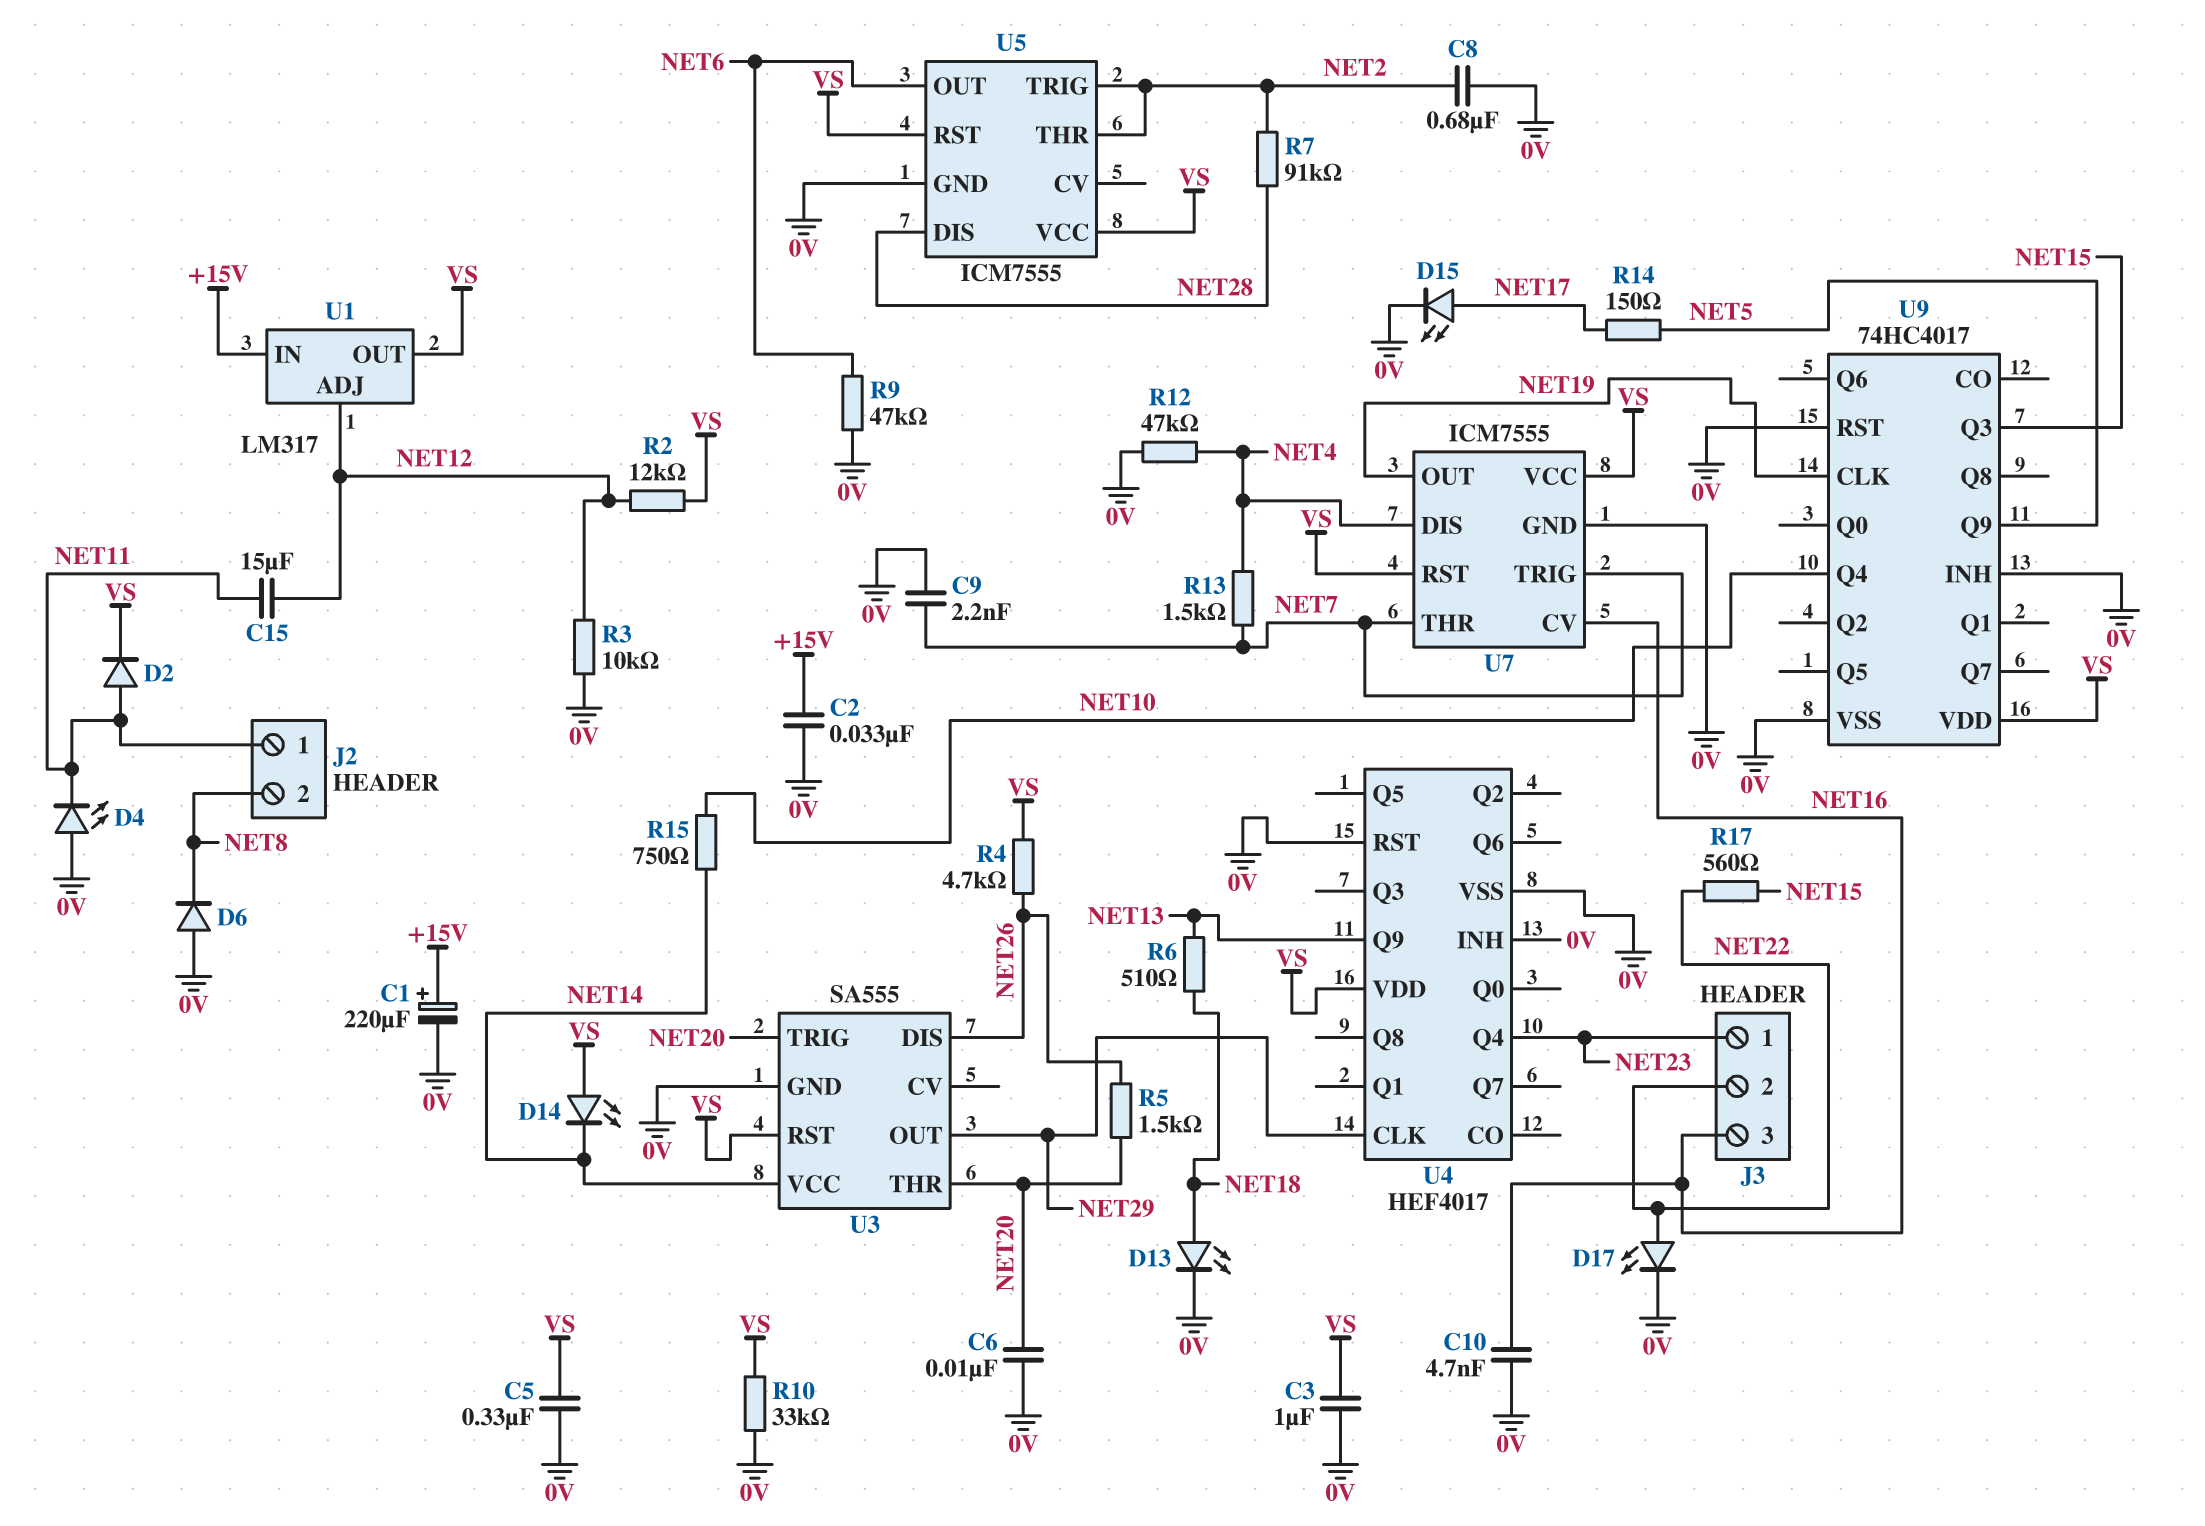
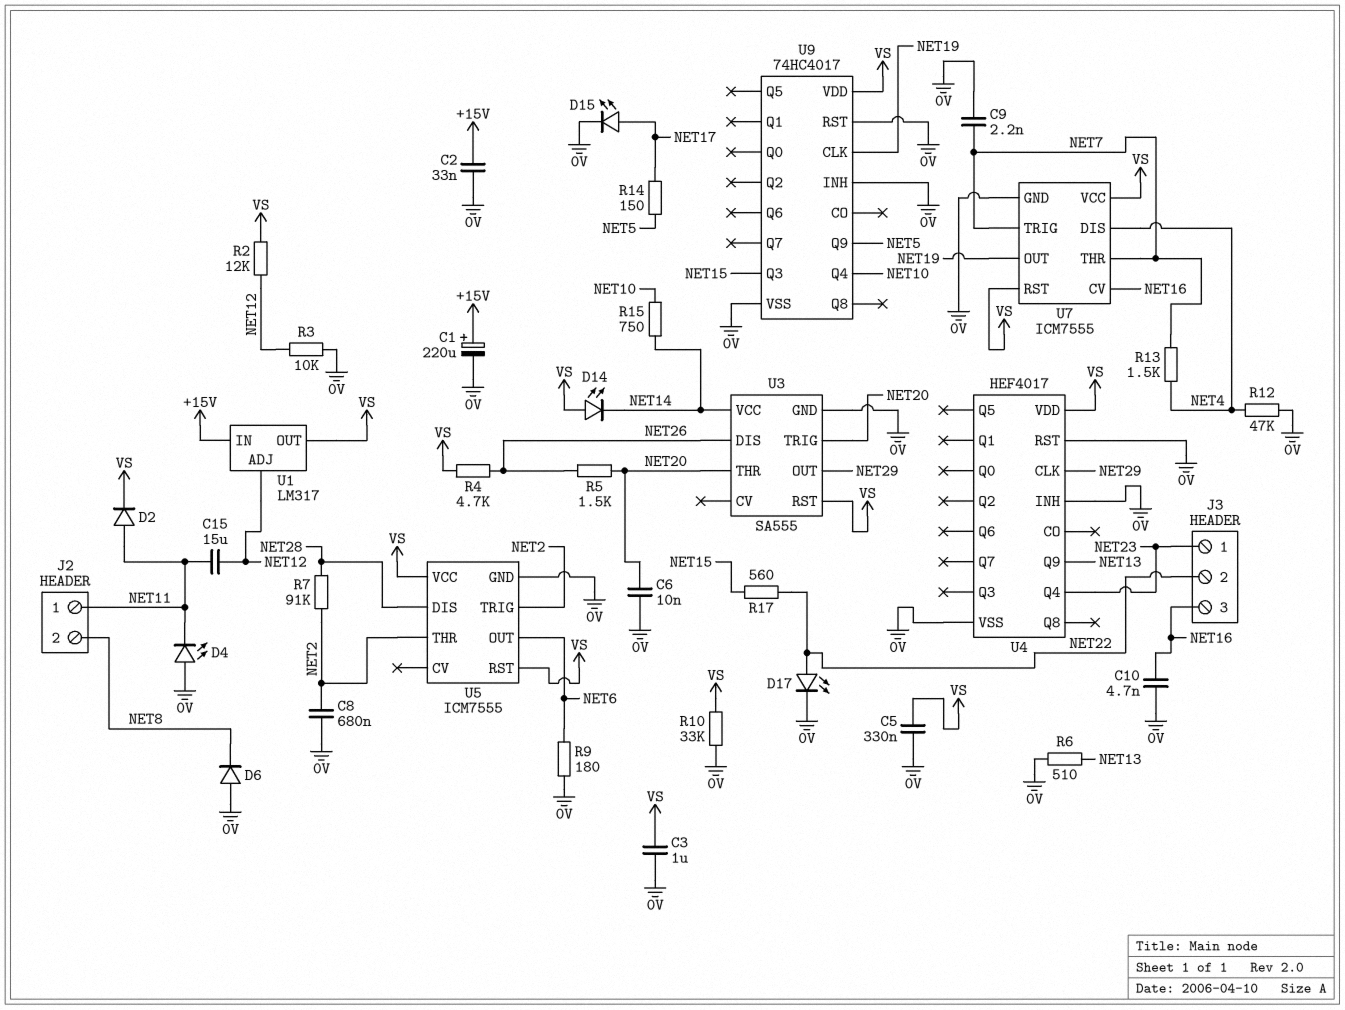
D13: LED (A NET18, K 0V) -> none
R6: 510 (NET13, NET18) -> 510 (0V, NET13)
R9: 47k (0V, NET6) -> 180 (0V, NET6)

